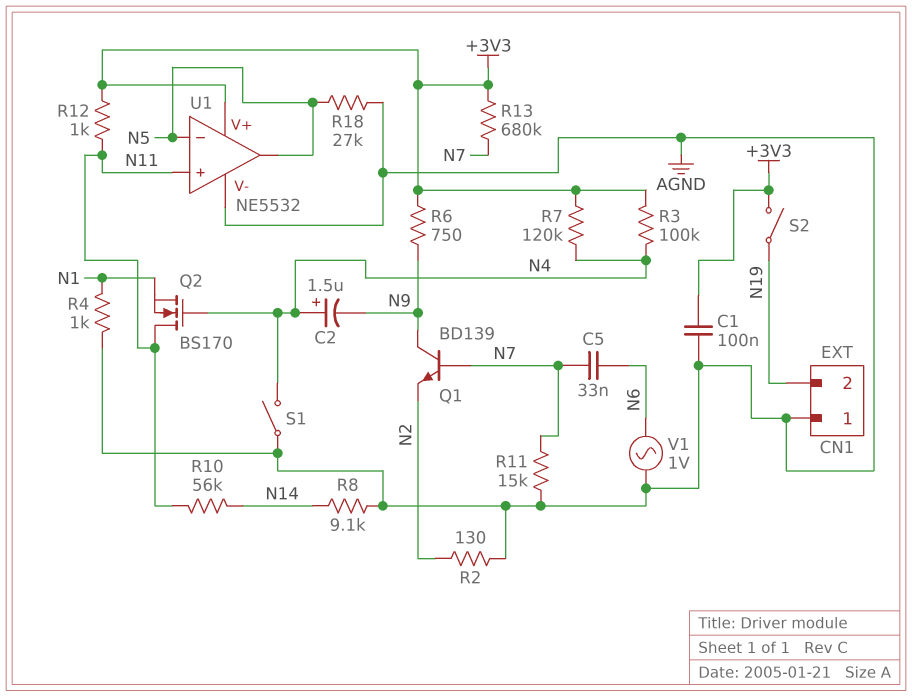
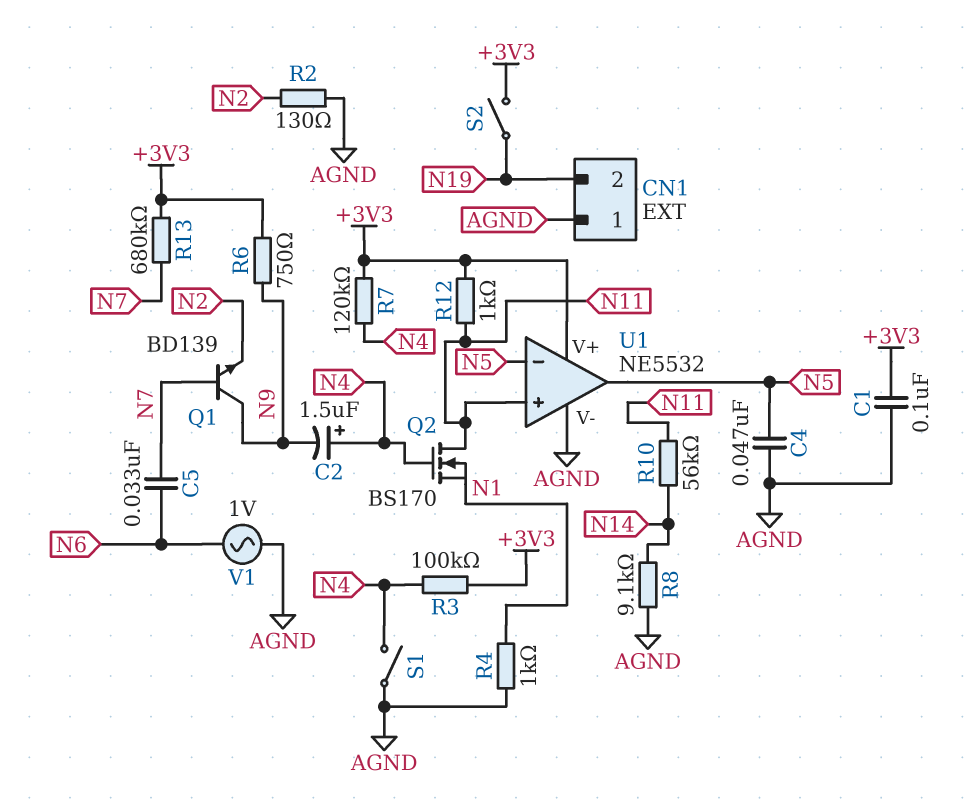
C4: none -> 47nF (AGND, N5)
R11: 15k (AGND, N7) -> none
R18: 27k (AGND, N5) -> none

